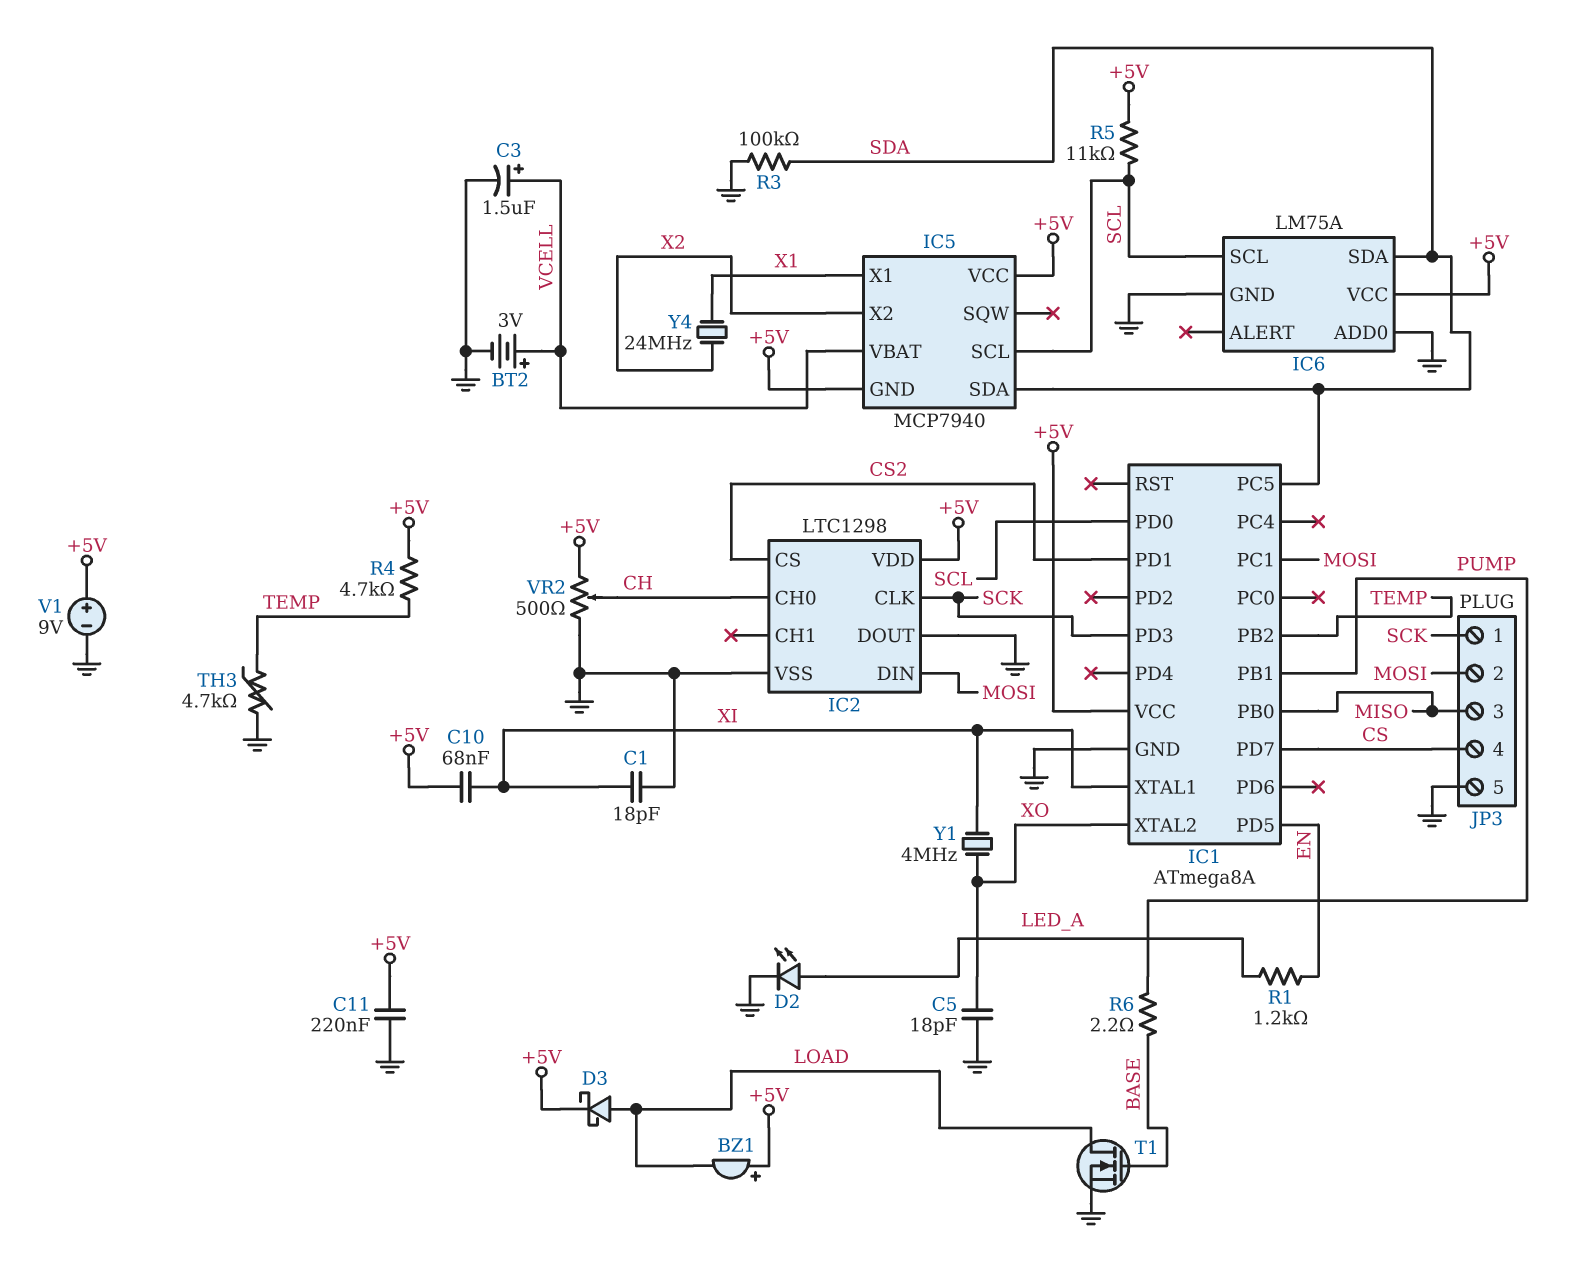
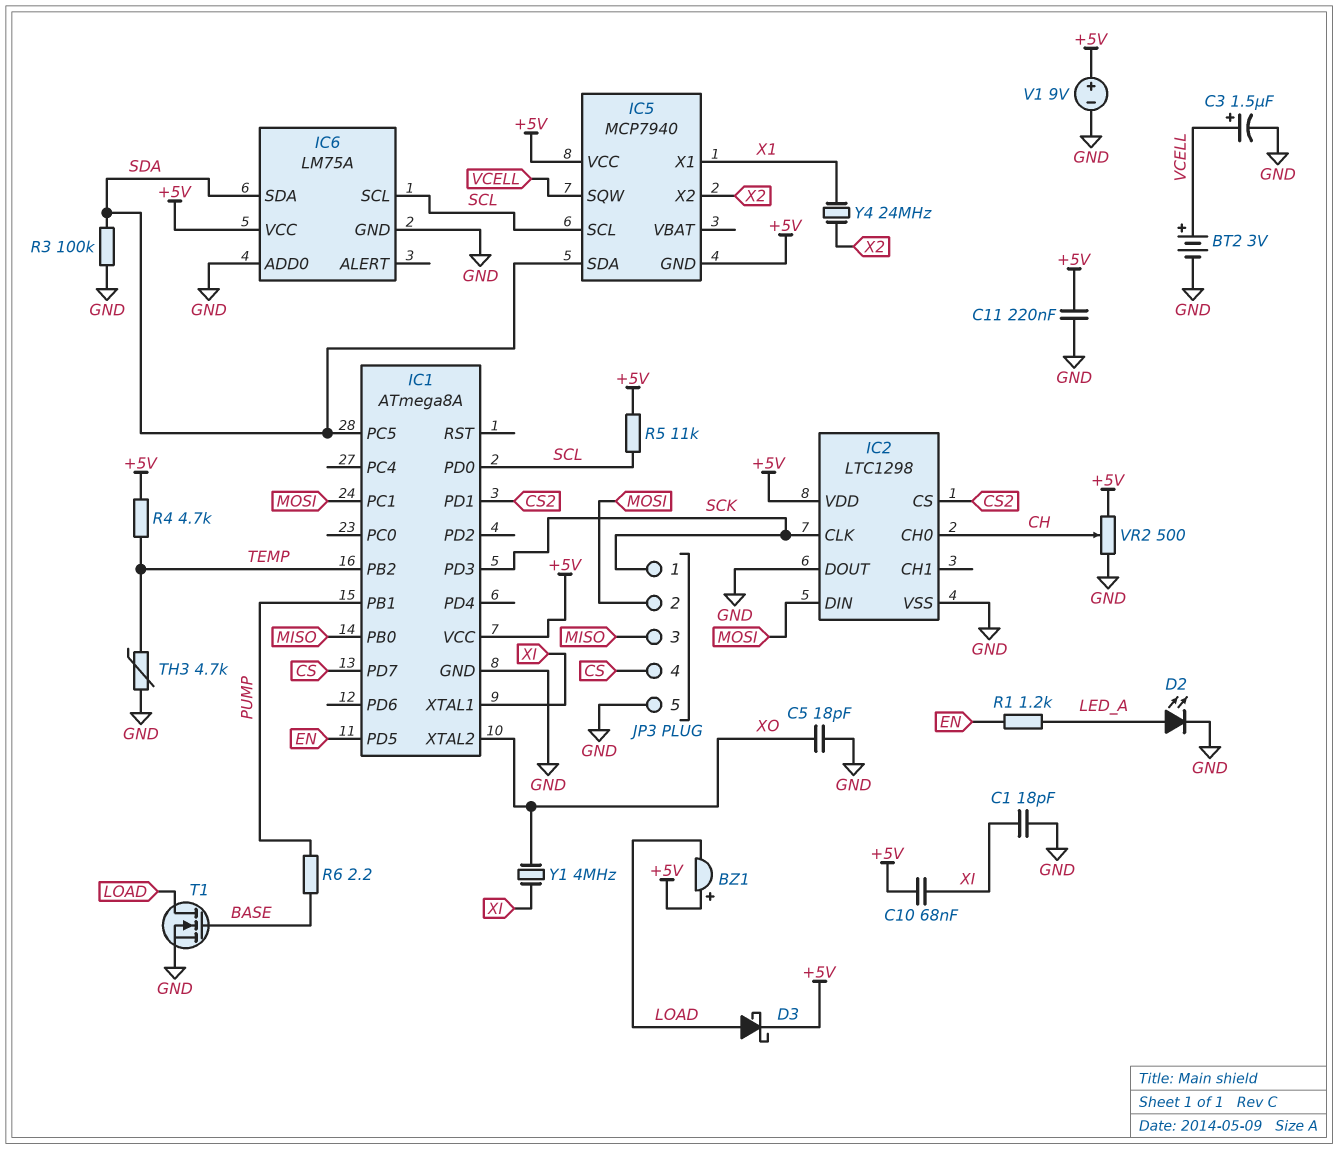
IC5 pin SQW: none -> VCELL
IC5 pin VBAT: VCELL -> none

